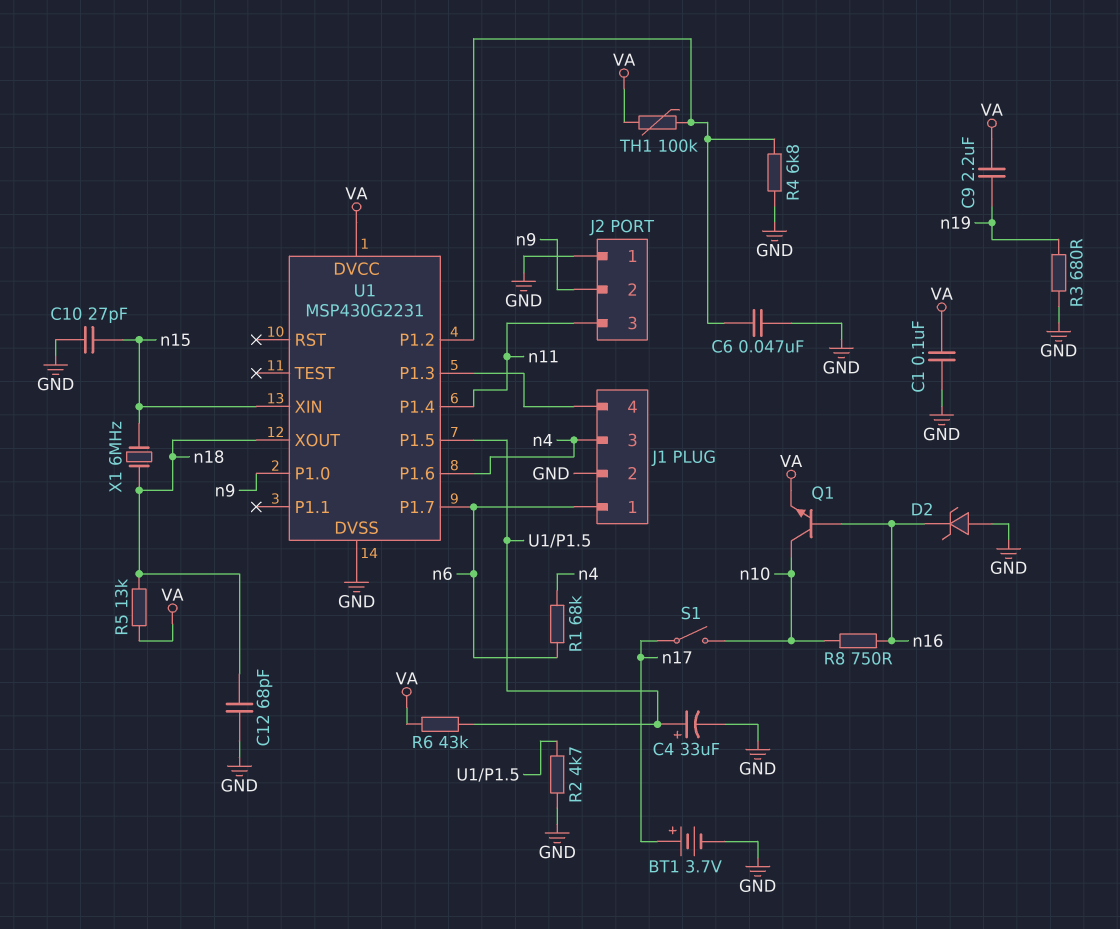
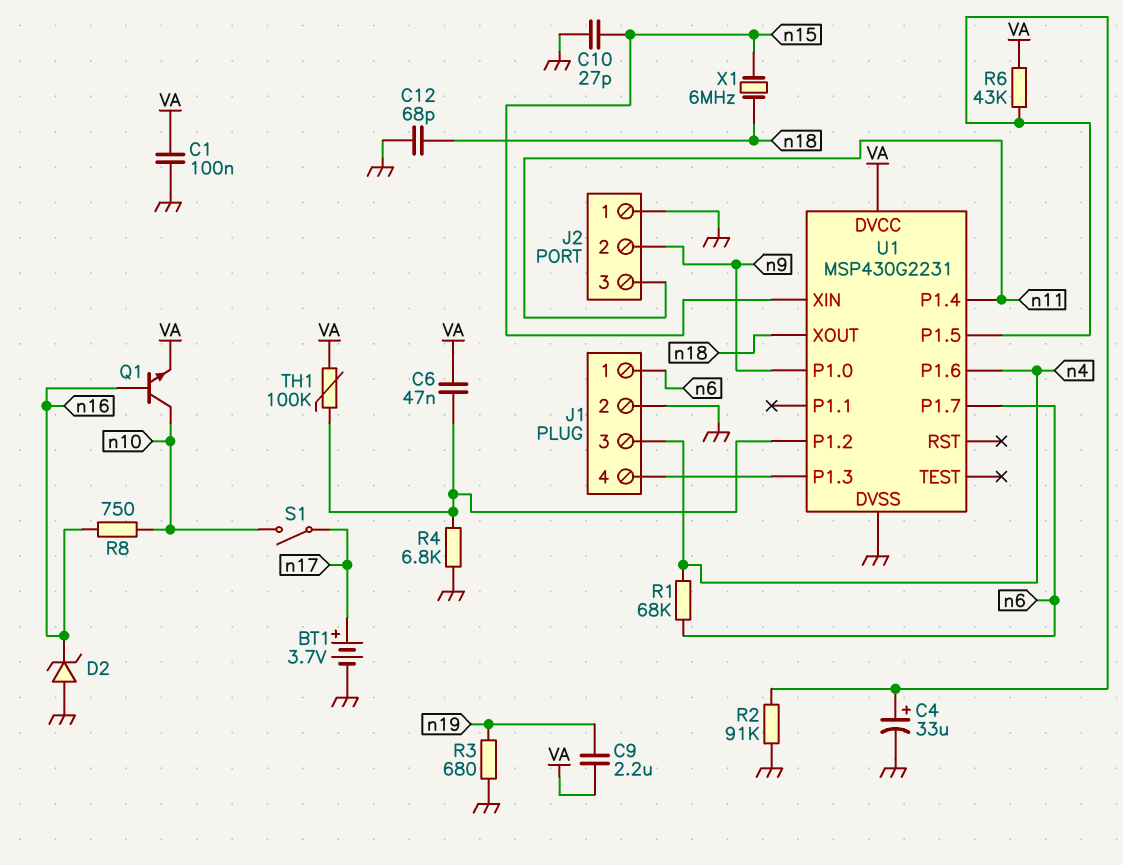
C6: 47nF (GND, U1/P1.2) -> 47nF (U1/P1.2, VA)
R2: 4.7k (GND, U1/P1.5) -> 91k (GND, U1/P1.5)
R5: 13k (VA, n18) -> none

